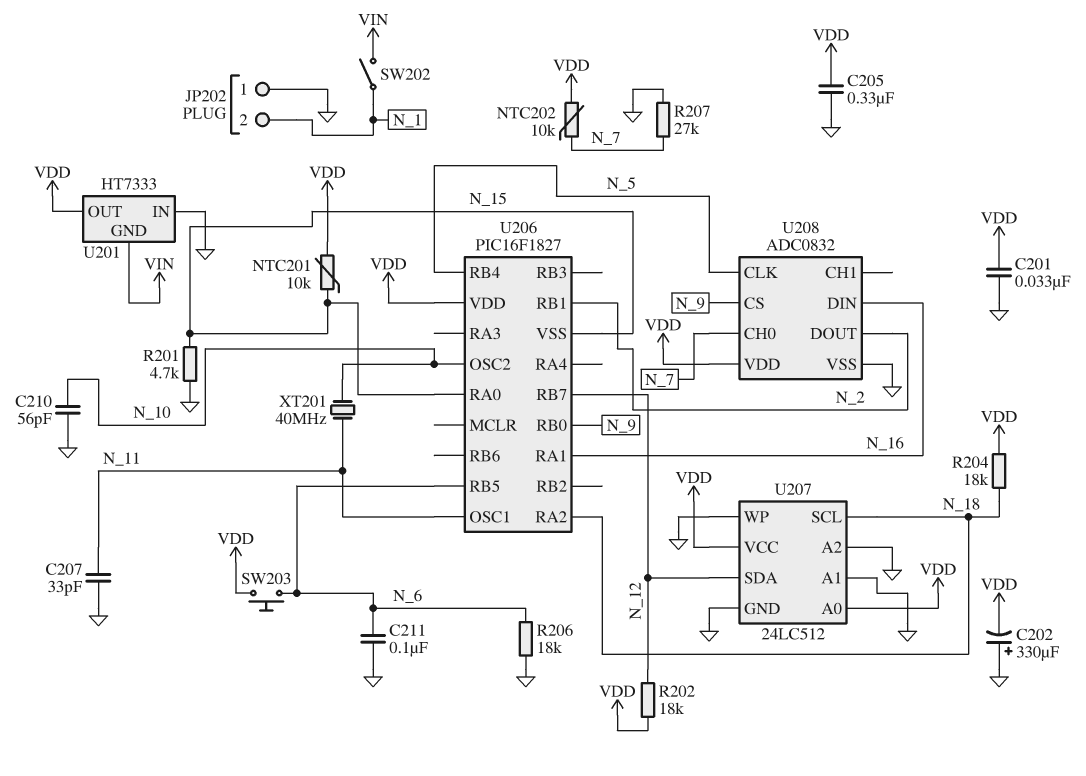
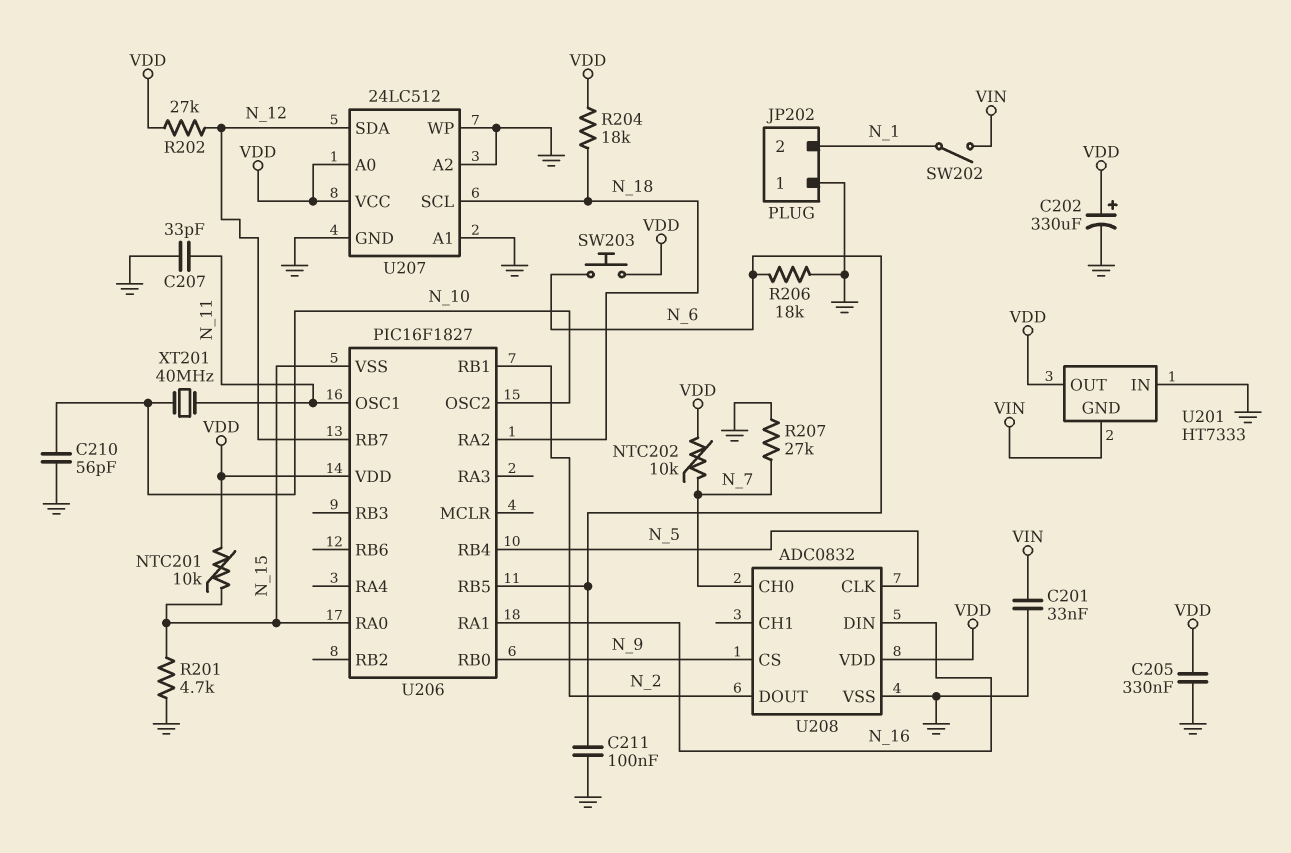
C201: 33nF (GND, VDD) -> 33nF (GND, VIN)
C202: 330uF (plus GND, minus VDD) -> 330uF (plus VDD, minus GND)
R202: 18k (N_12, VDD) -> 27k (N_12, VDD)

